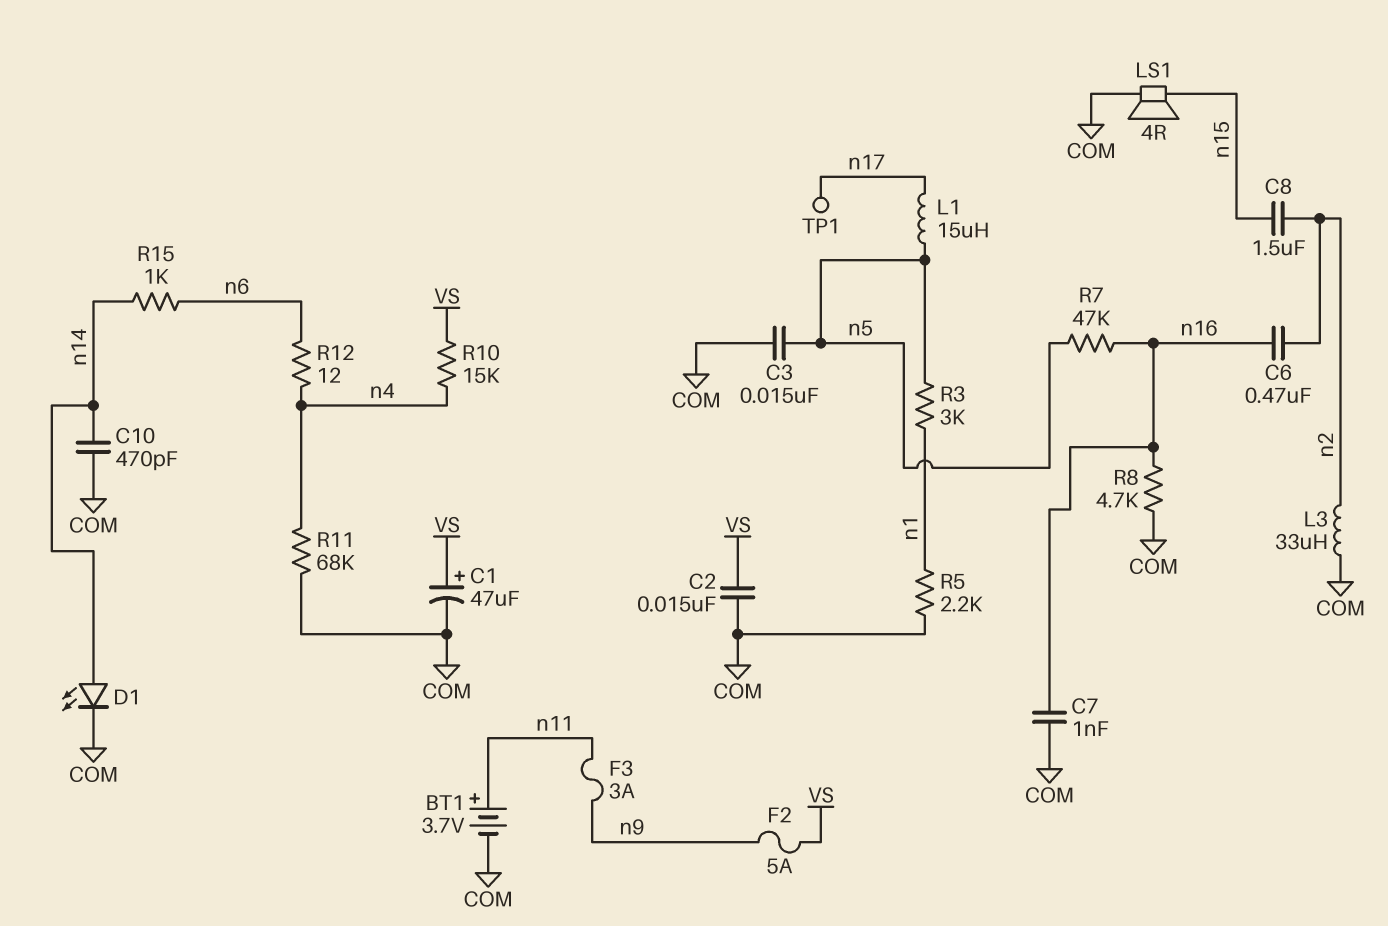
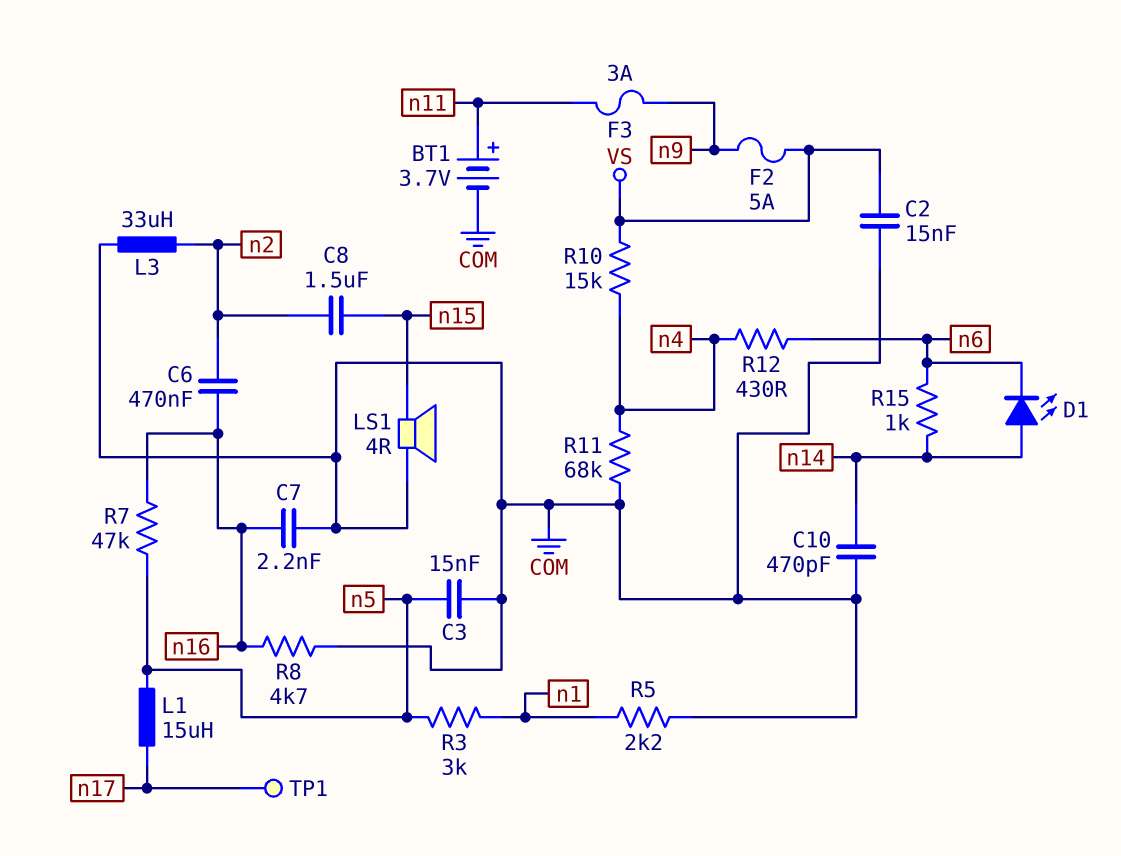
C1: 47uF (plus VS, minus COM) -> none
C7: 1nF (COM, n16) -> 2.2nF (COM, n16)
D1: LED (A n14, K COM) -> LED (A n14, K n6)
R12: 12 (n4, n6) -> 430 (n4, n6)

